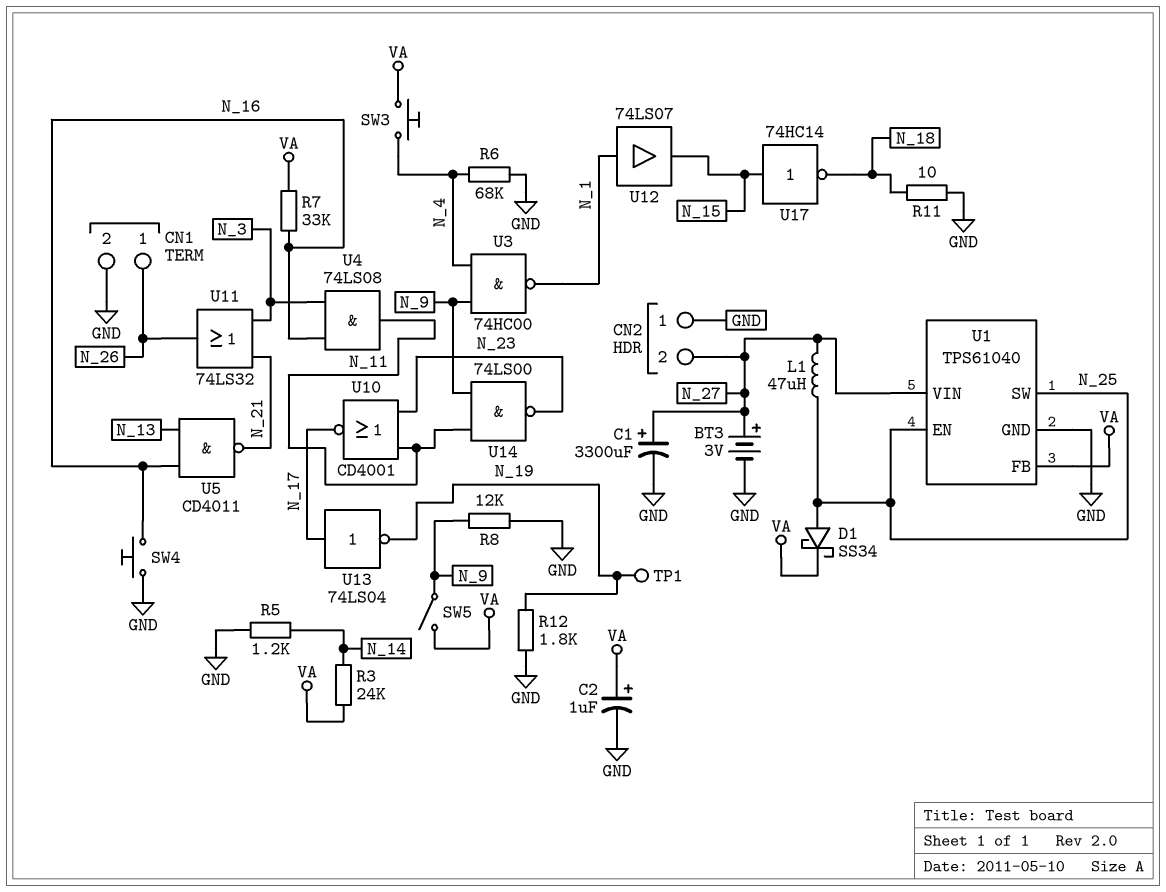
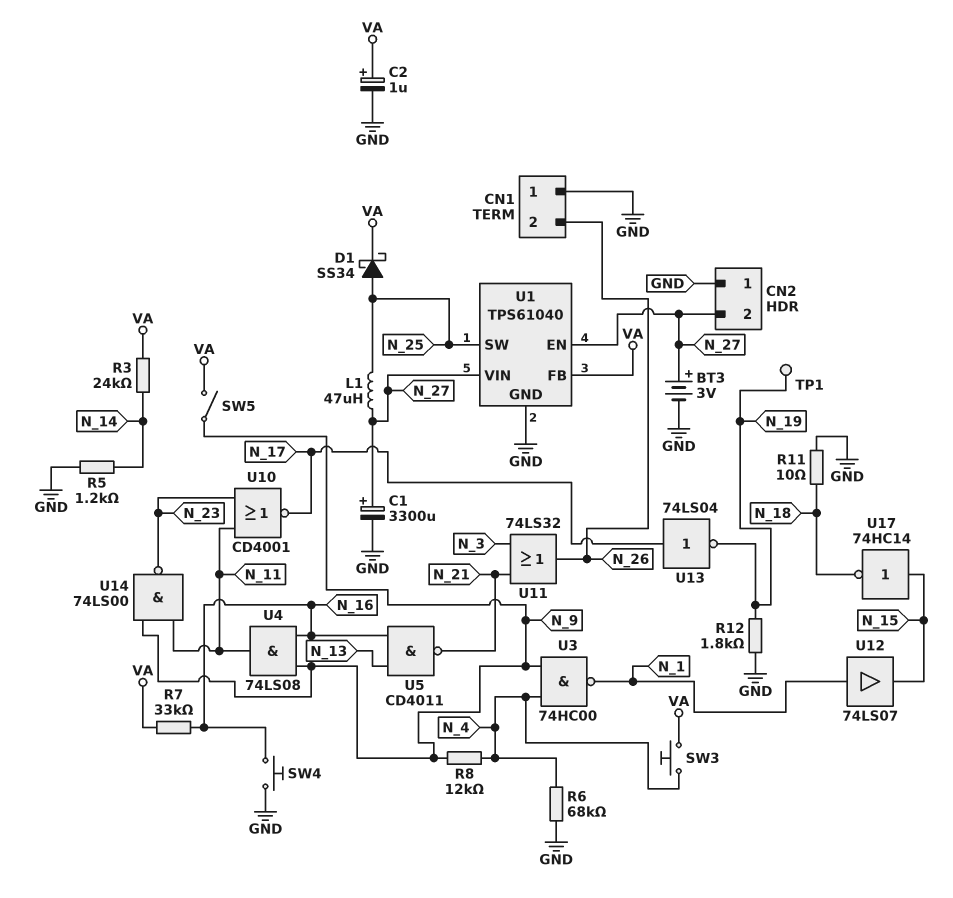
CN1 pin 1: N_26 -> GND
CN1 pin 2: GND -> N_26
R8: 12k (GND, N_9) -> 12k (N_4, N_9)
U1 pin EN: N_25 -> N_27
U4: AND 74LS08 (in N_3, in N_16, out N_11) -> AND 74LS08 (in N_9, in N_16, out N_11)

